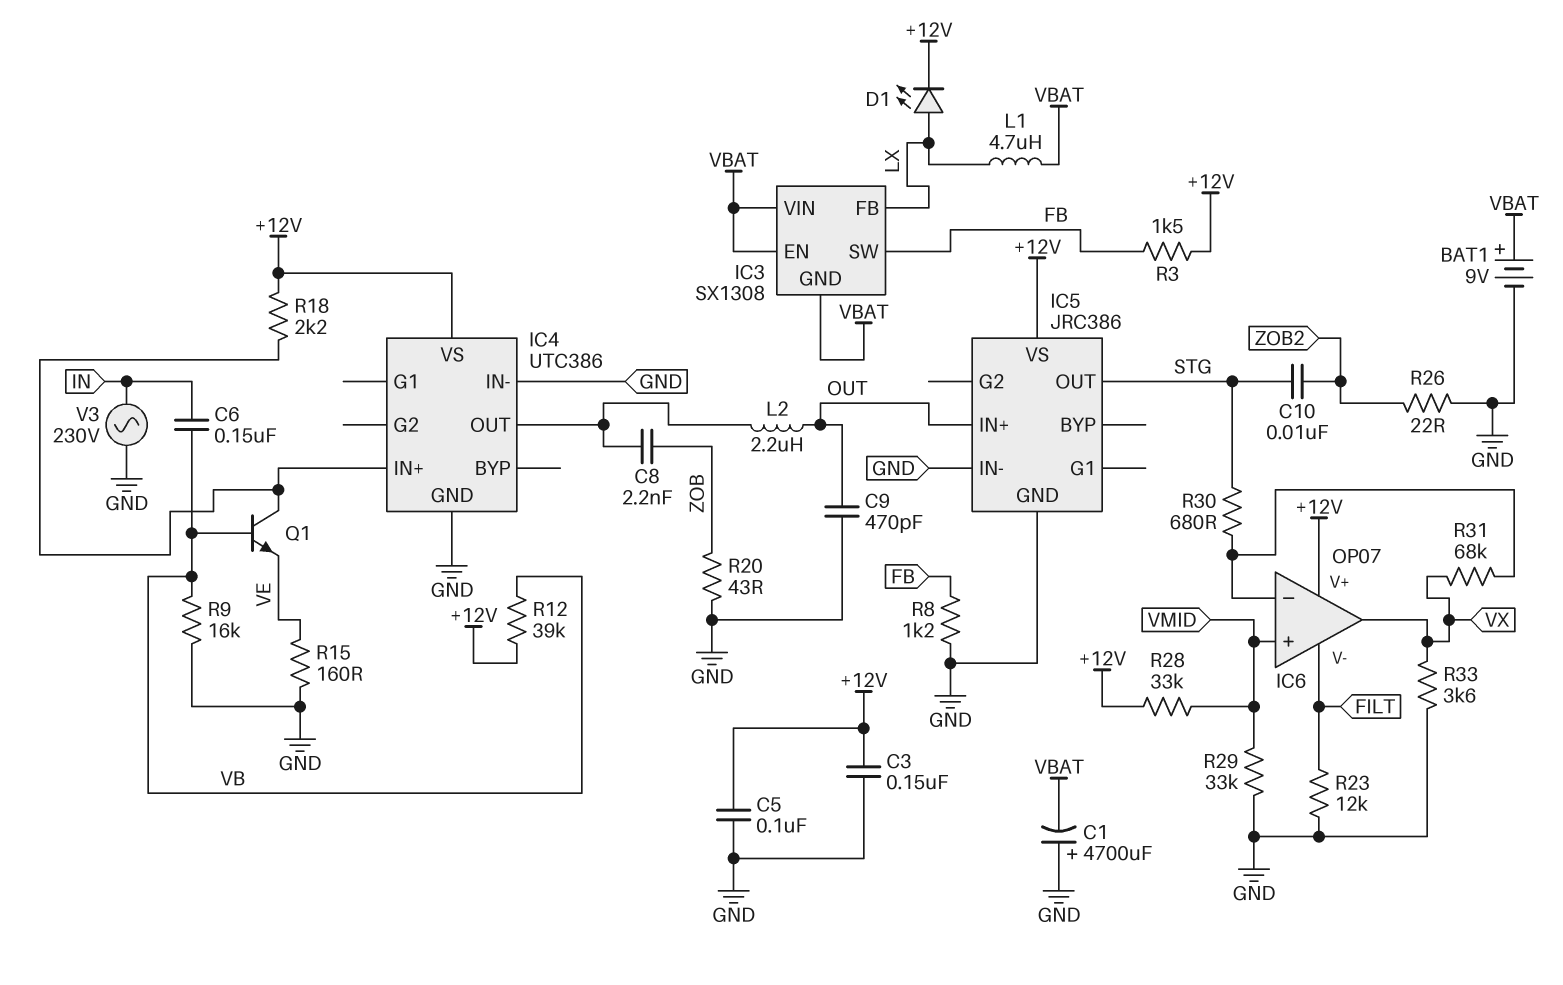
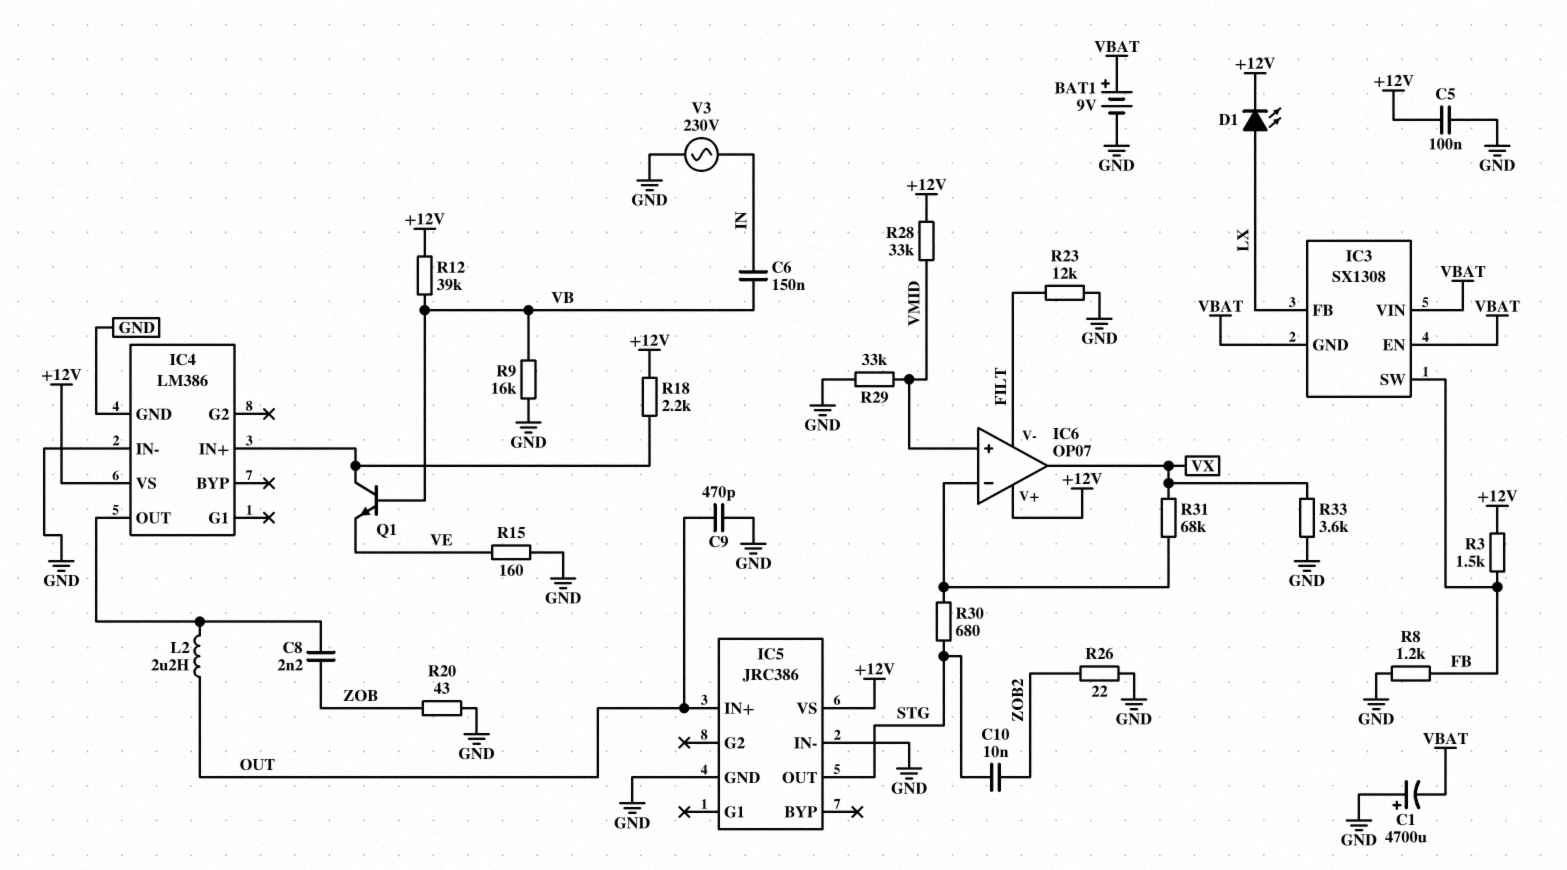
C3: 150nF (+12V, GND) -> none
IC4: UTC386 -> LM386
L1: 4.7uH (LX, VBAT) -> none

